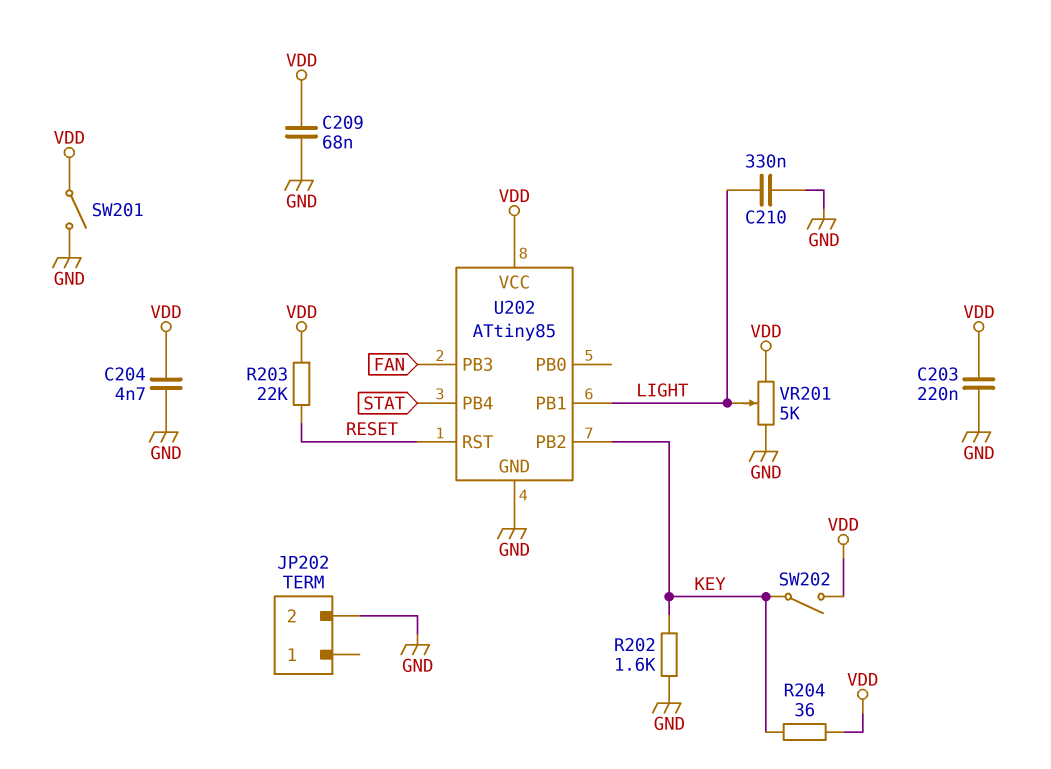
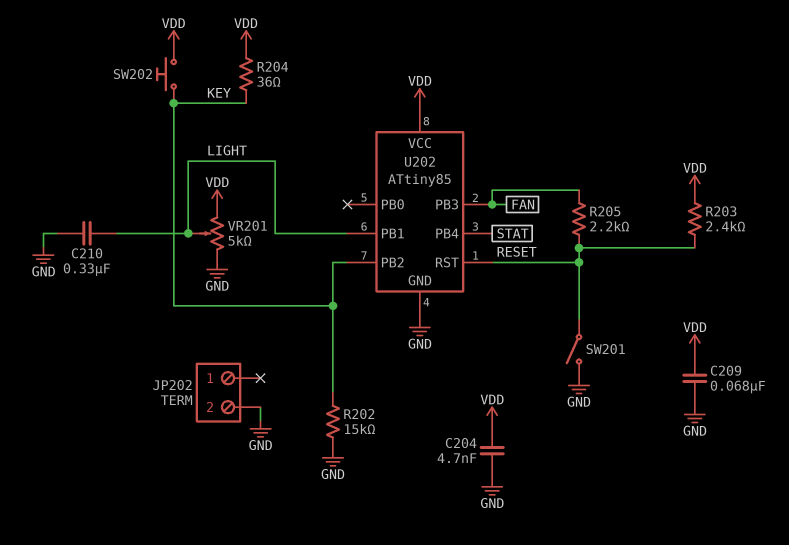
C203: 220nF (GND, VDD) -> none
R202: 1.6k (GND, KEY) -> 15k (GND, KEY)
R203: 22k (RESET, VDD) -> 2.4k (RESET, VDD)
R205: none -> 2.2k (FAN, RESET)
SW201: switch (GND, VDD) -> switch (GND, RESET)
SW202: switch (KEY, VDD) -> button (KEY, VDD)

